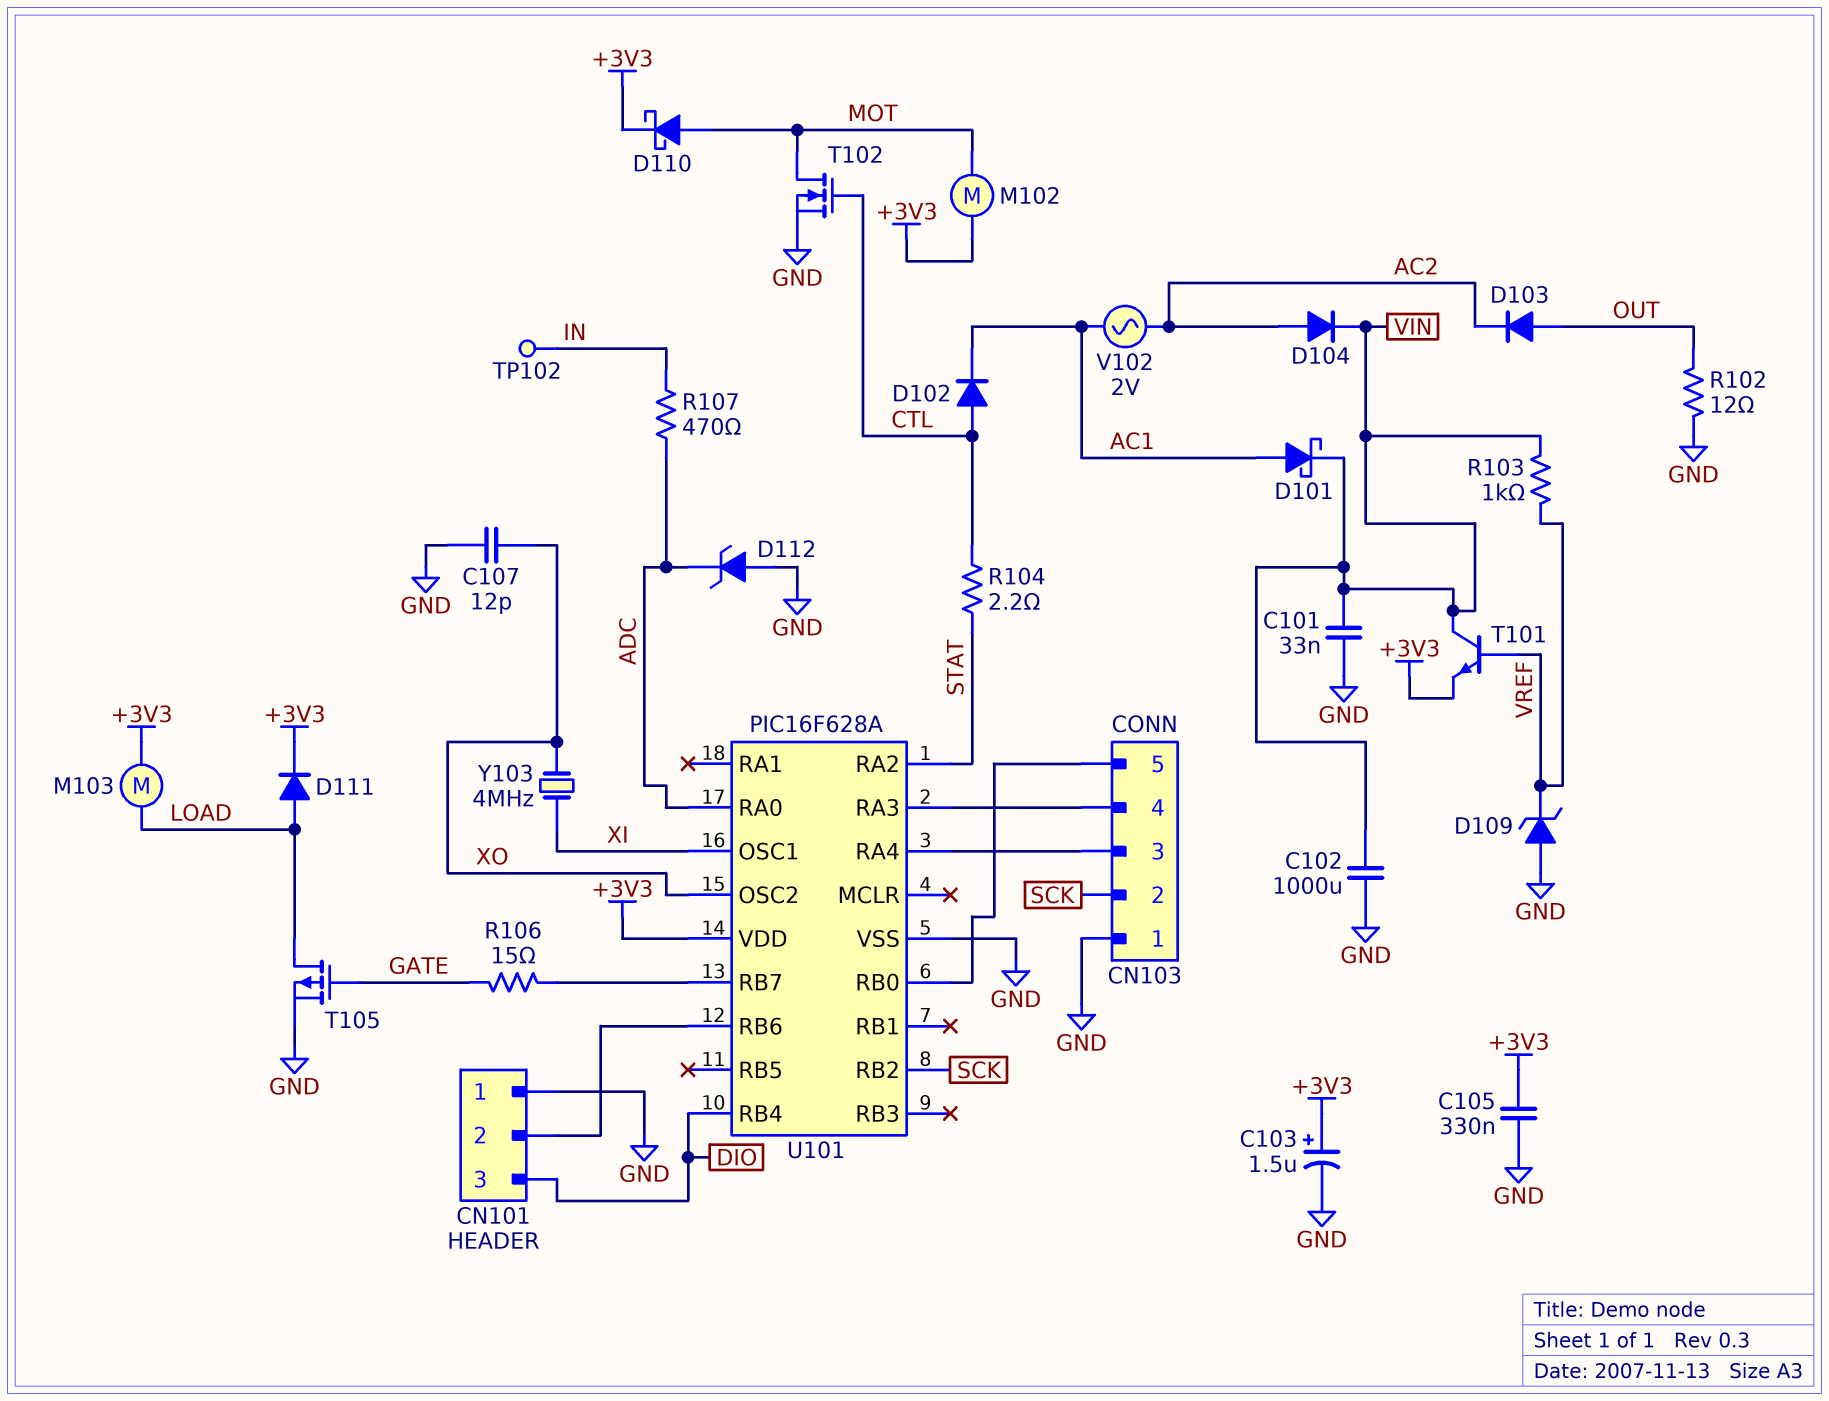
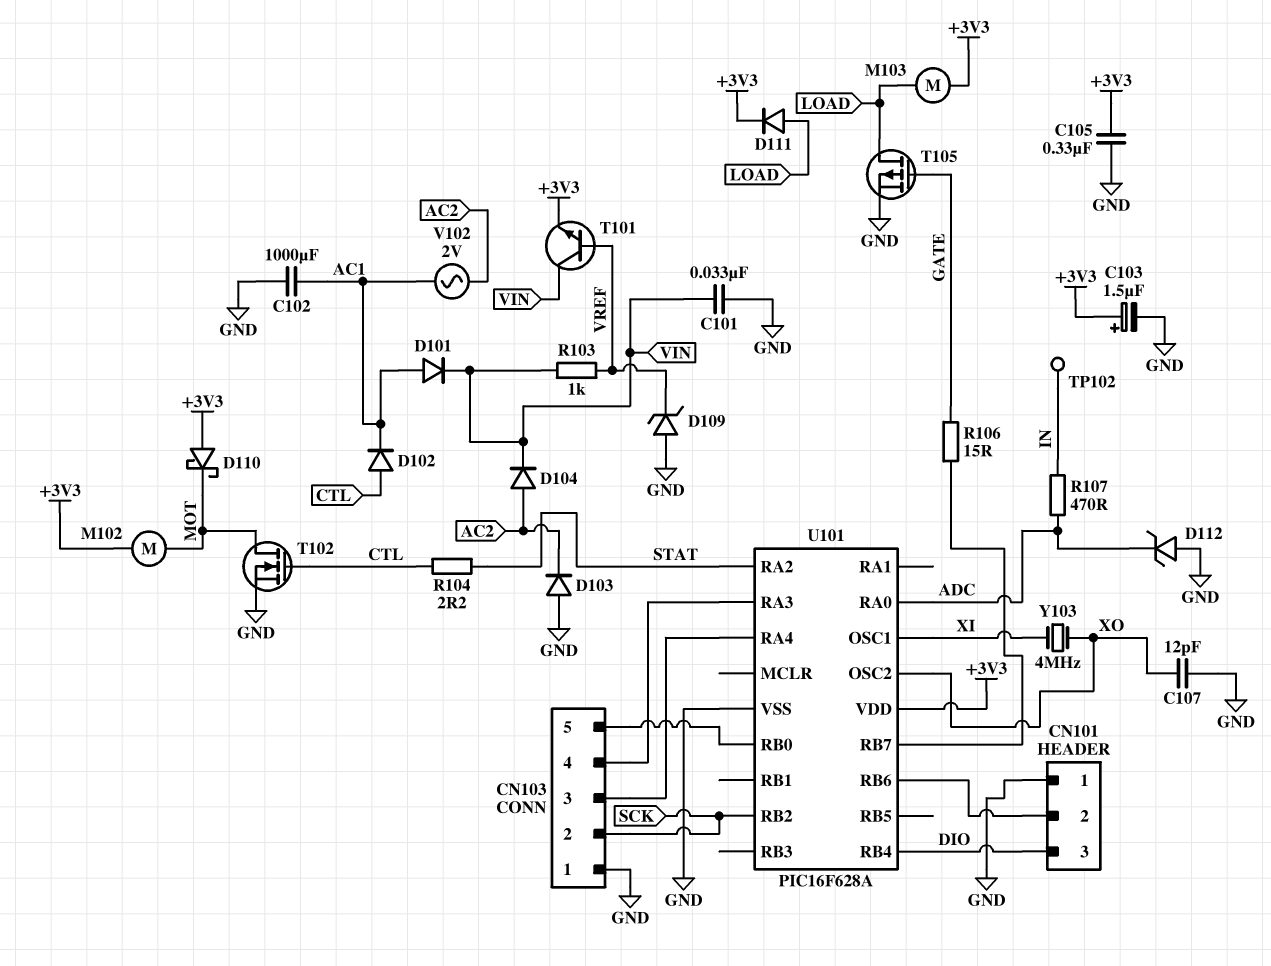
C102: 1000uF (GND, VIN) -> 1000uF (AC1, GND)
D101: schottky (A AC1, K VIN) -> diode (A AC1, K VIN)
D103: diode (A OUT, K AC2) -> diode (A GND, K AC2)
D110: schottky (A MOT, K +3V3) -> schottky (A +3V3, K MOT)
R102: 12 (GND, OUT) -> none

